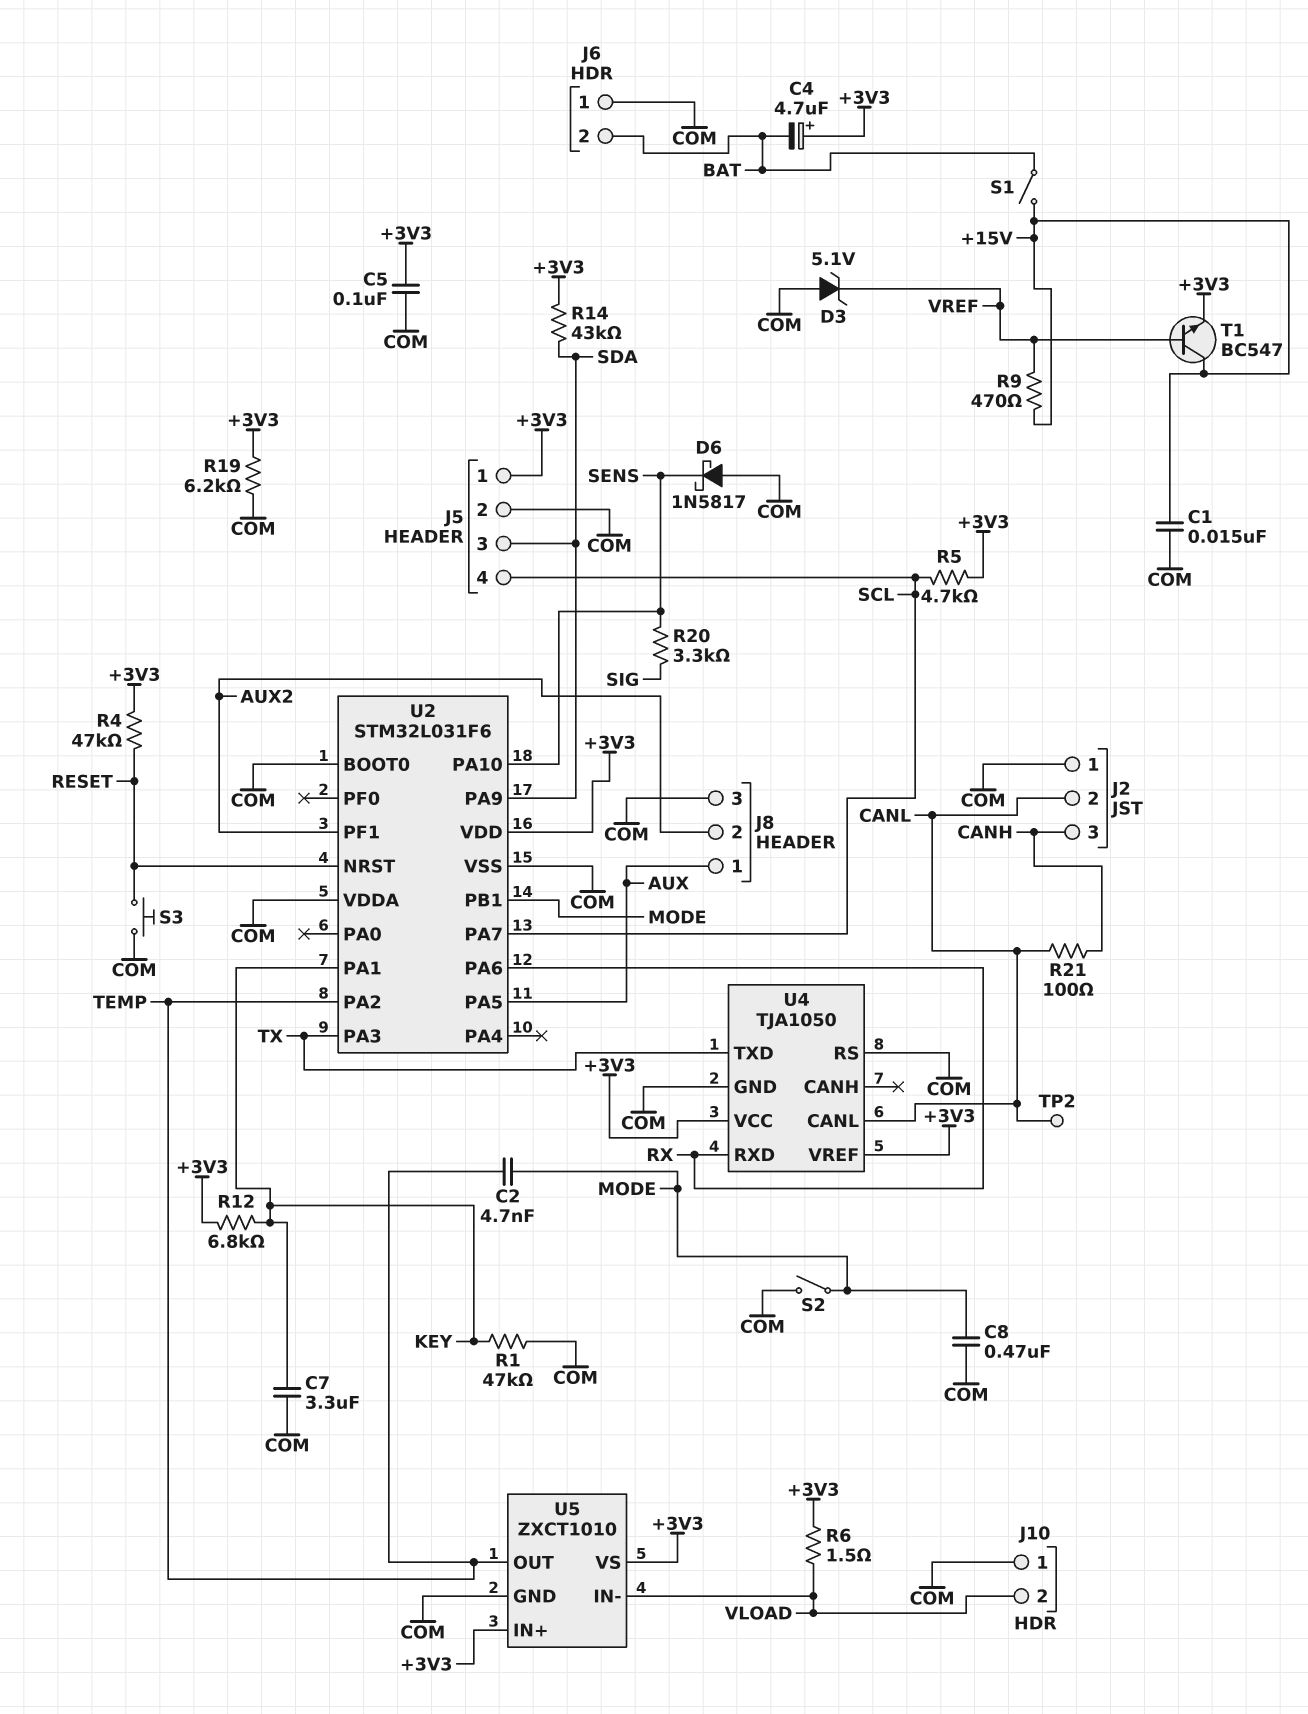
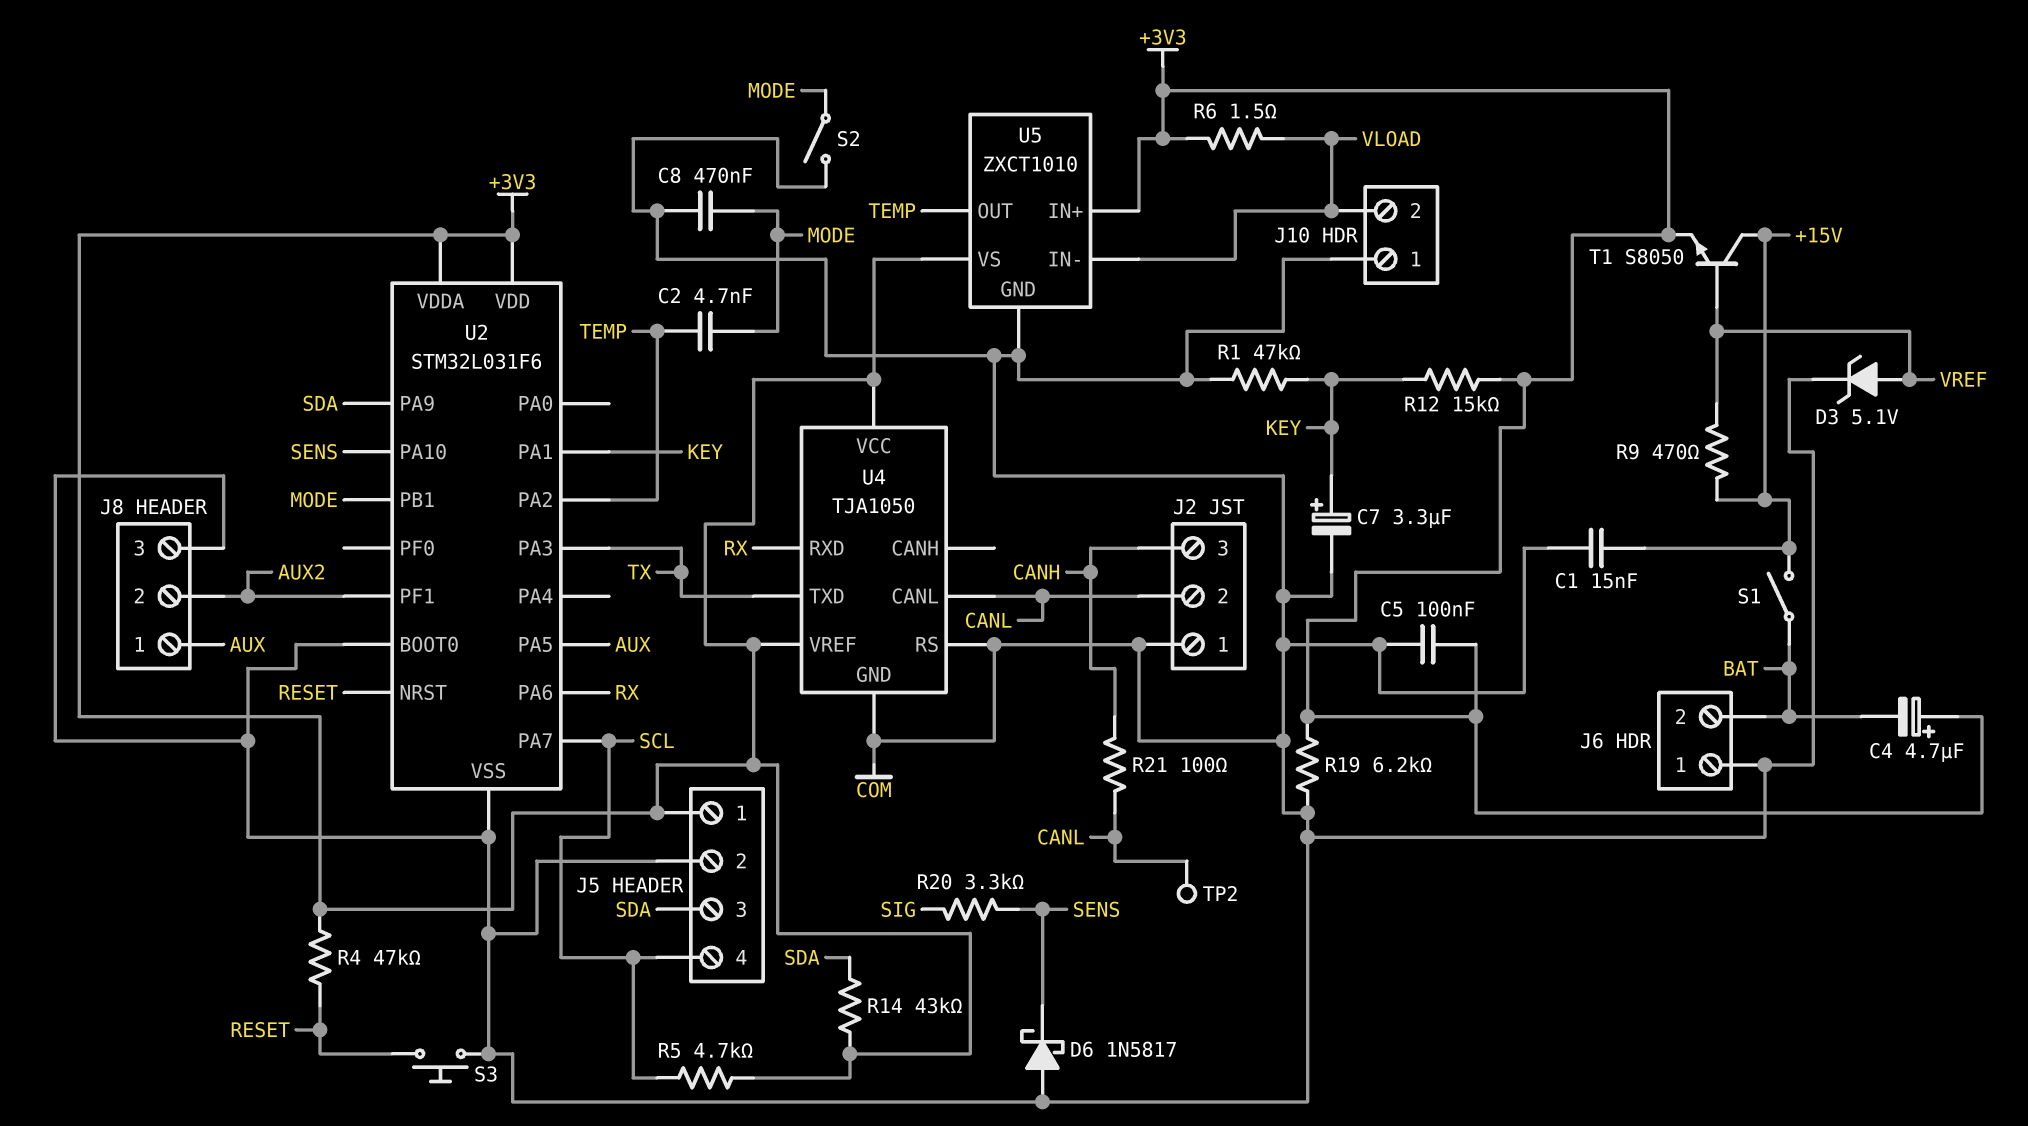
C7: 3.3uF (COM, KEY) -> 3.3uF (plus KEY, minus COM)
D3: zener 5.1V (A COM, K VREF) -> zener 5.1V (A VREF, K COM)
R12: 6.8k (+3V3, KEY) -> 15k (+3V3, KEY)
T1: NPN BC547 (B VREF, C +15V, E +3V3) -> NPN S8050 (B VREF, C +15V, E +3V3)
U2 pin VDDA: COM -> +3V3

